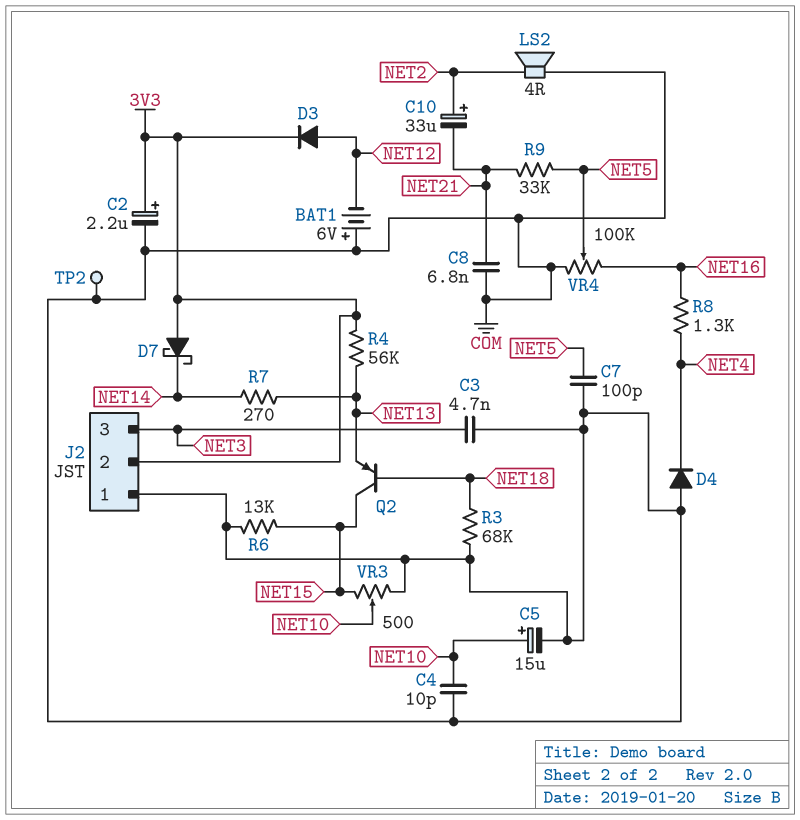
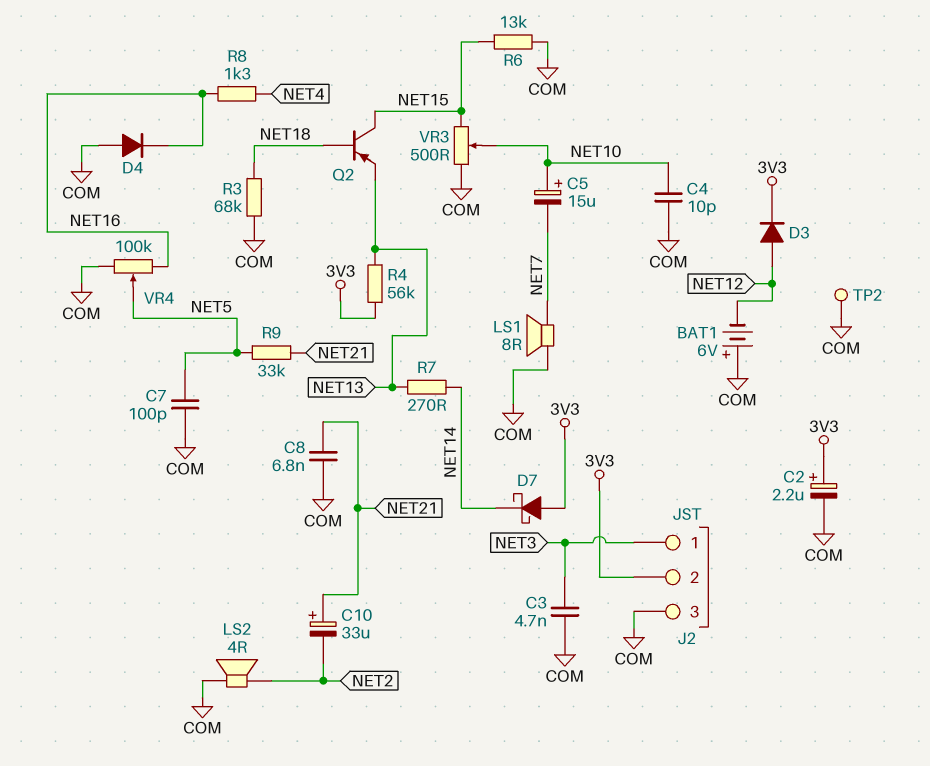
C5: 15uF (plus NET10, minus COM) -> 15uF (plus NET10, minus NET7)
C10: 33uF (plus NET2, minus NET21) -> 33uF (plus NET21, minus NET2)
D4: diode (A COM, K NET4) -> diode (A COM, K NET16)
J2 pin 1: COM -> NET3
J2 pin 3: NET3 -> COM
LS1: none -> speaker 8R (COM, NET7)

